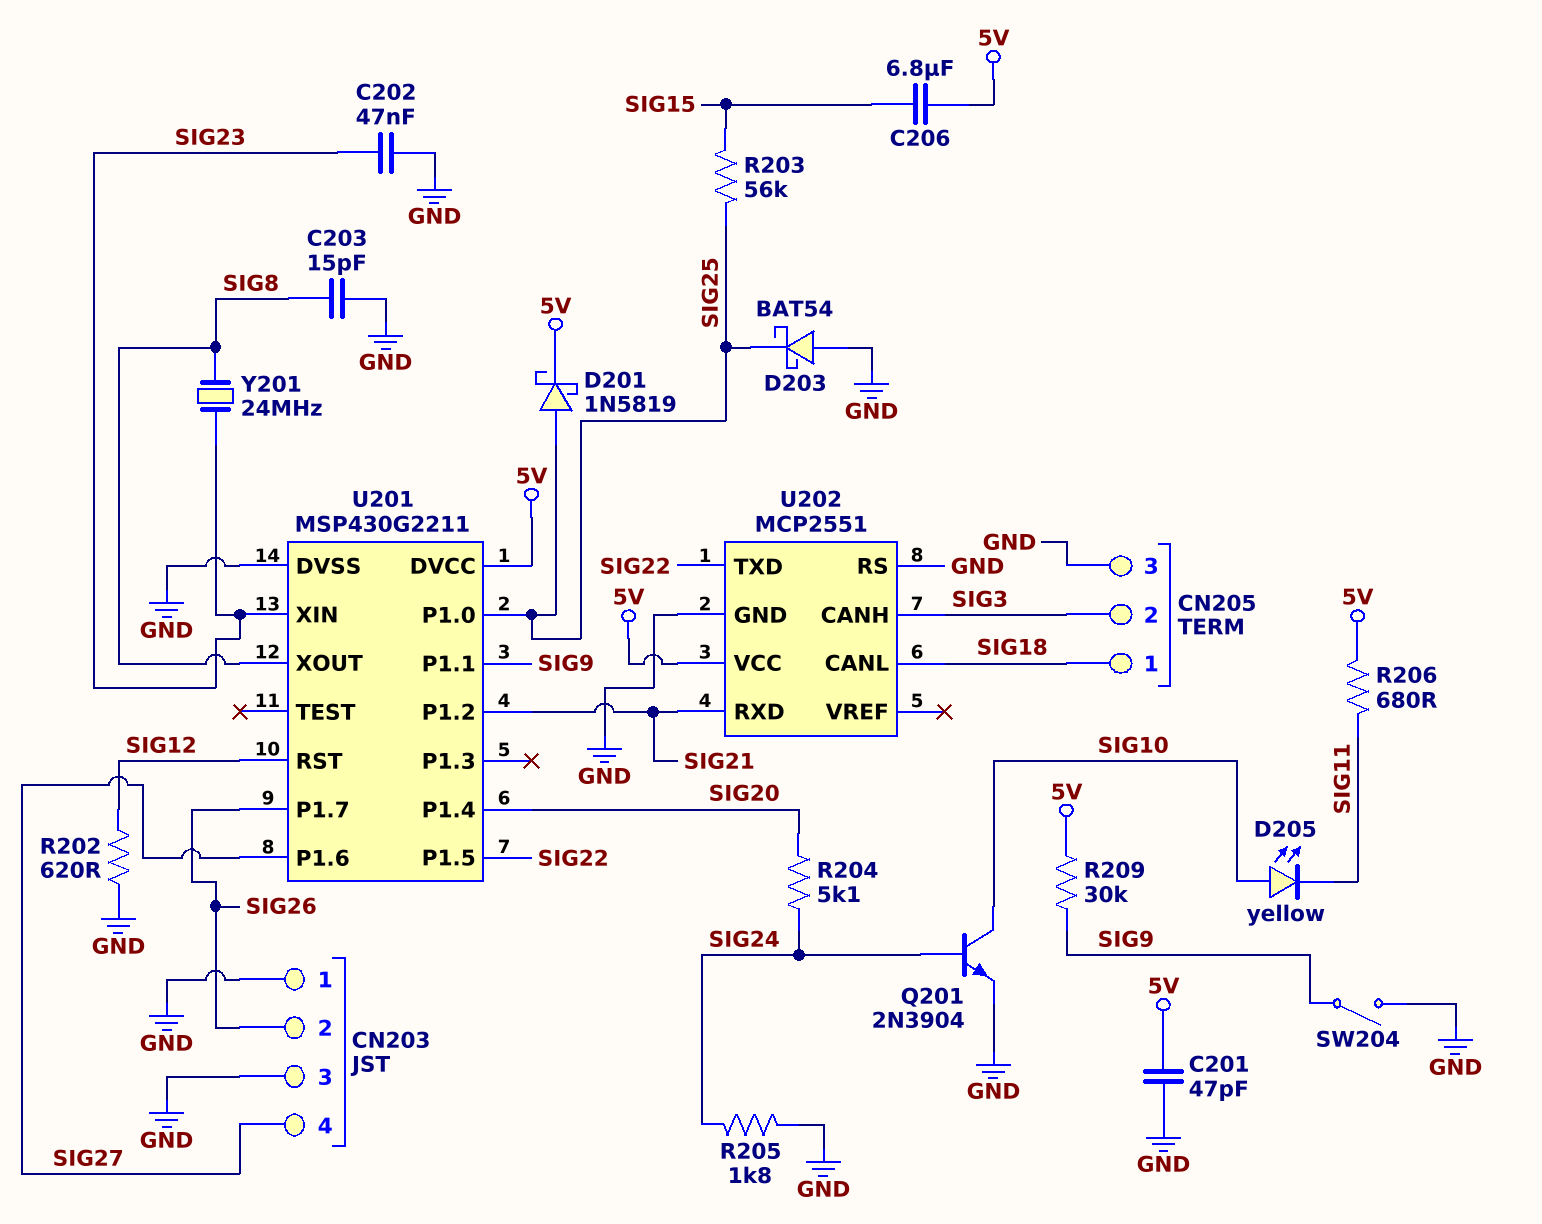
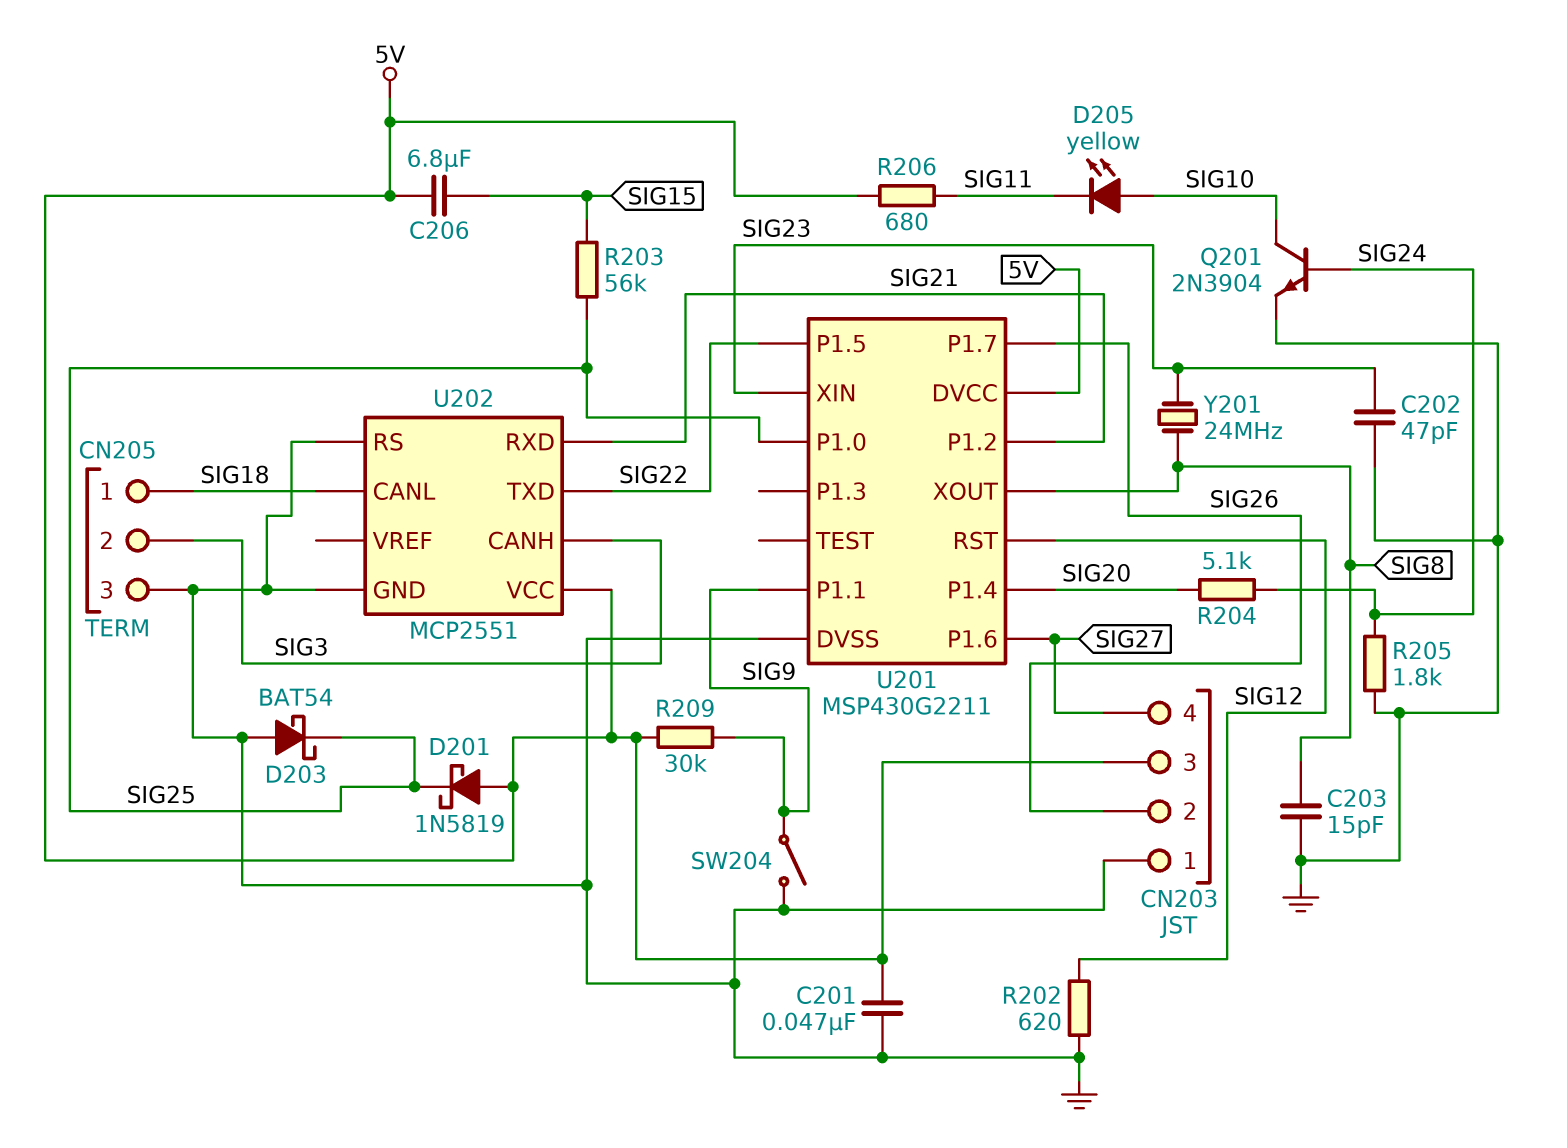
C201: 47pF (5V, GND) -> 47nF (5V, GND)
C202: 47nF (GND, SIG23) -> 47pF (GND, SIG23)
CN203 pin 3: GND -> 5V
D201: schottky 1N5819 (A SIG25, K 5V) -> schottky 1N5819 (A 5V, K SIG25)

